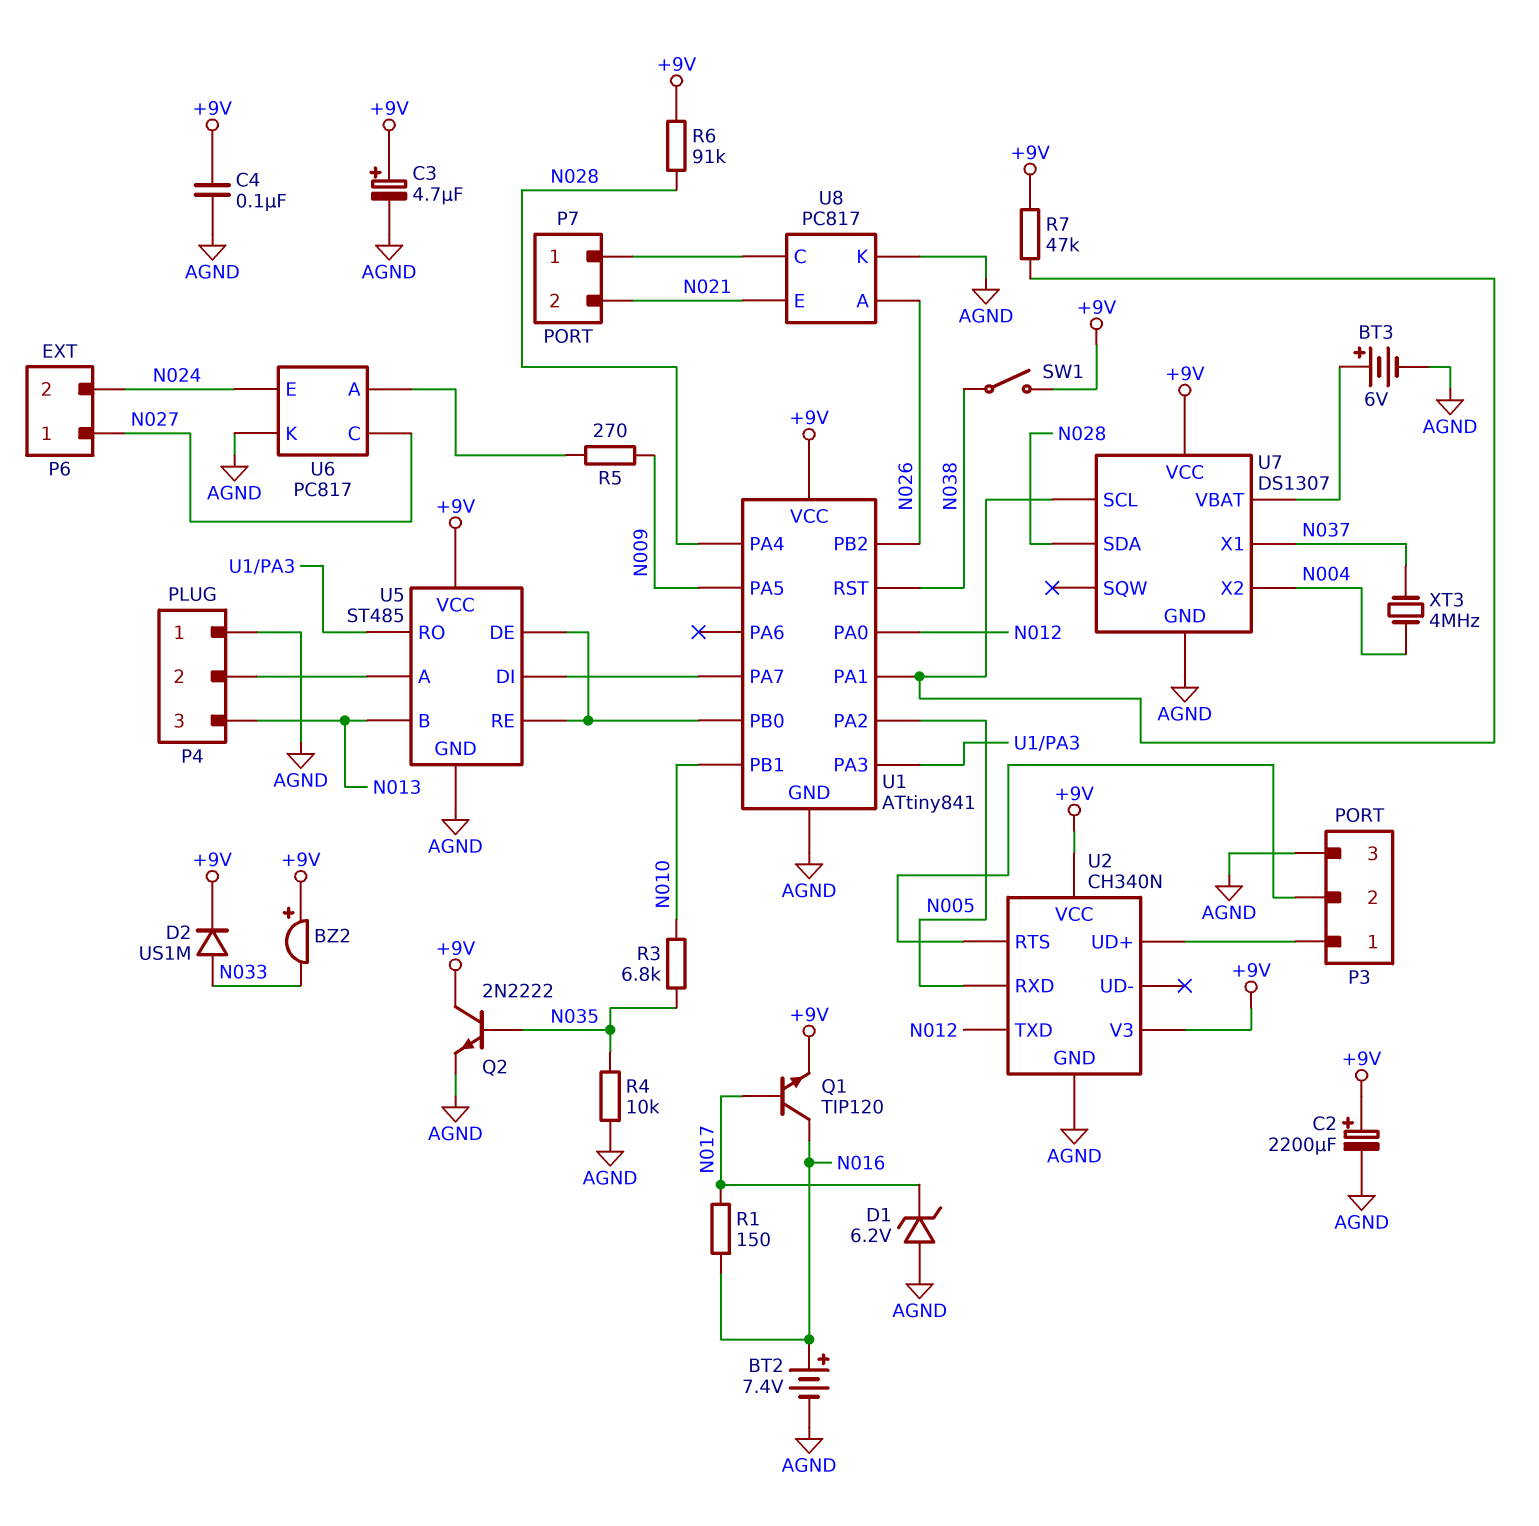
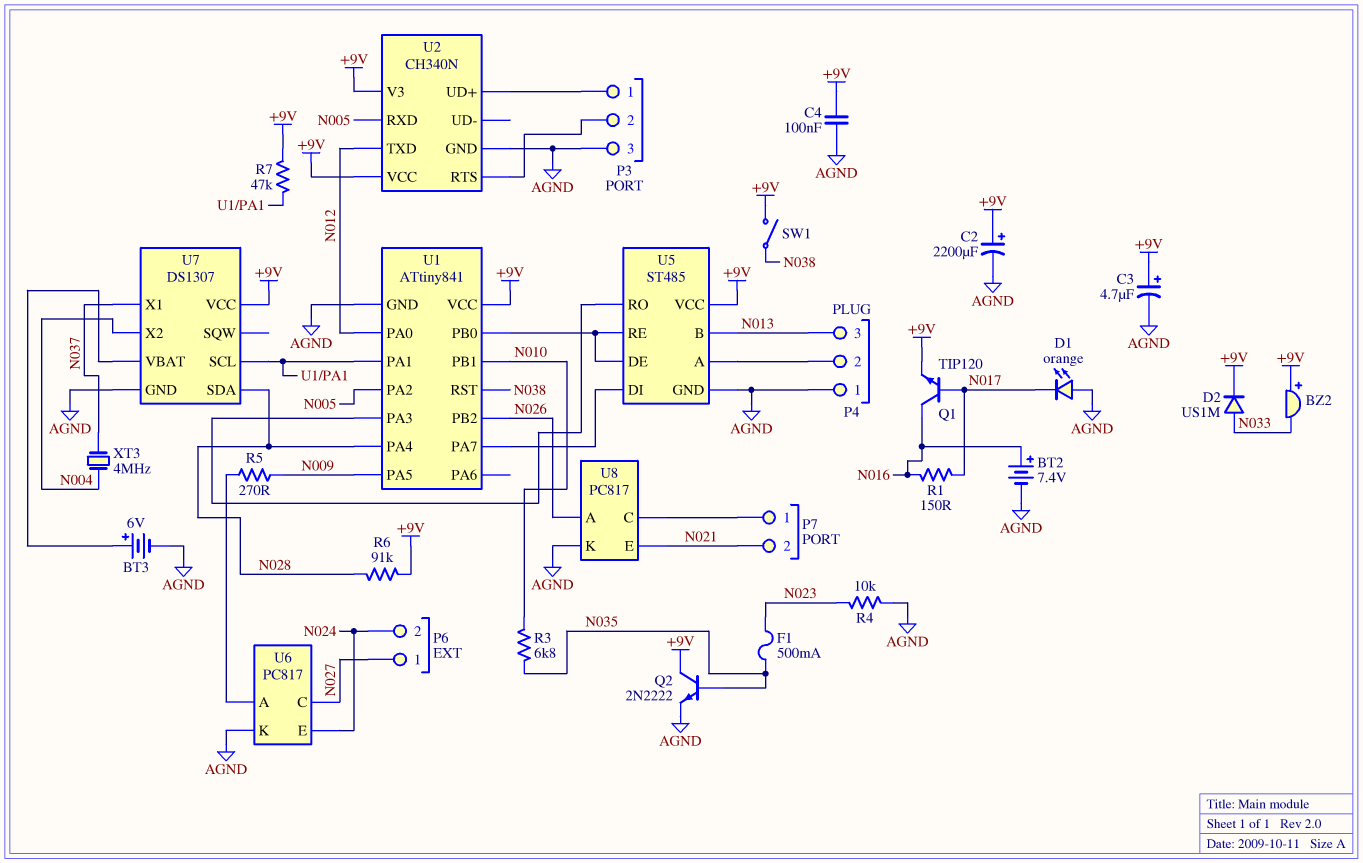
D1: zener 6.2V (A AGND, K N017) -> LED orange (A AGND, K N017)
F1: none -> 500mA (N023, N035)
R4: 10k (AGND, N035) -> 10k (AGND, N023)

